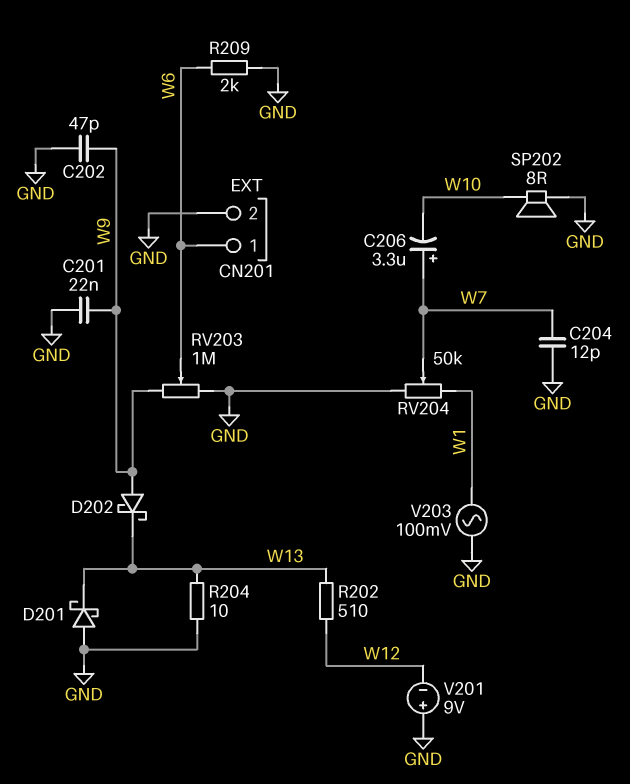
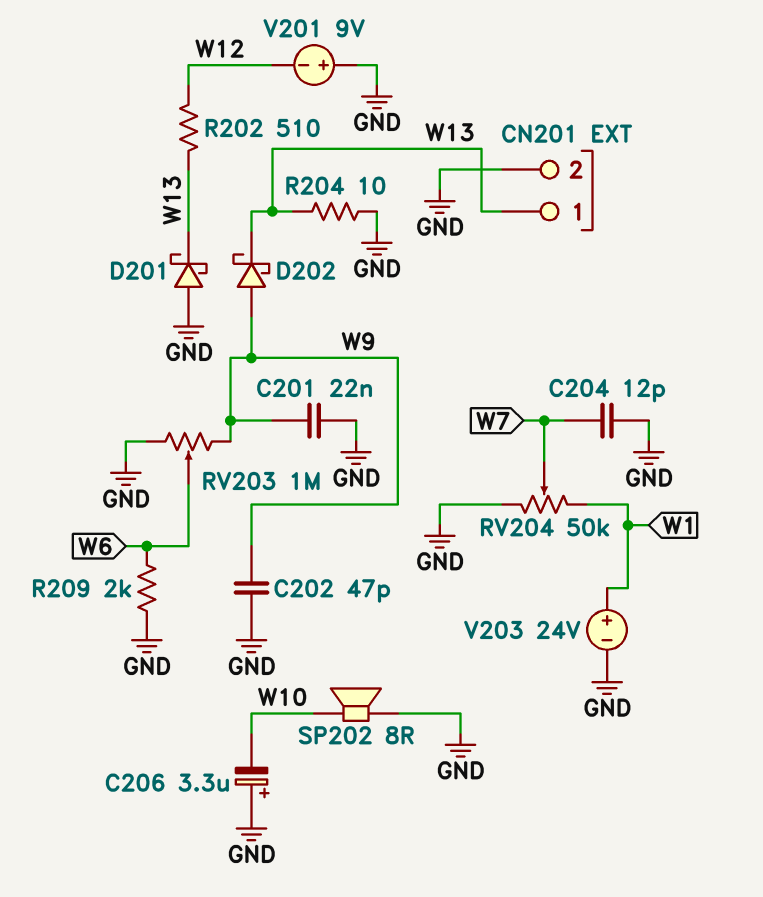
C206: 3.3uF (plus W7, minus W10) -> 3.3uF (plus GND, minus W10)
CN201 pin 1: W6 -> W13
V203: AC 100mV (GND, W1) -> 24V (plus W1, minus GND)

